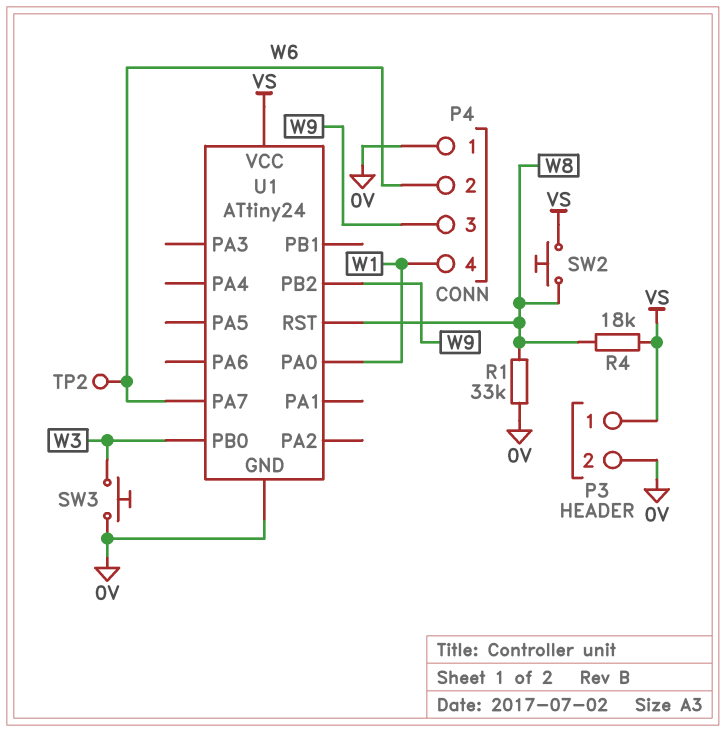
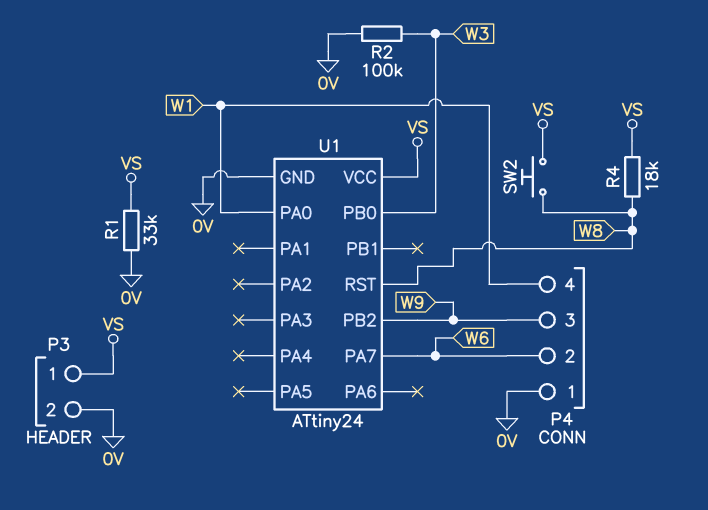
R1: 33k (0V, W8) -> 33k (0V, VS)
R2: none -> 100k (0V, W3)
SW3: button (0V, W3) -> none
TP2: test point (W6) -> none

